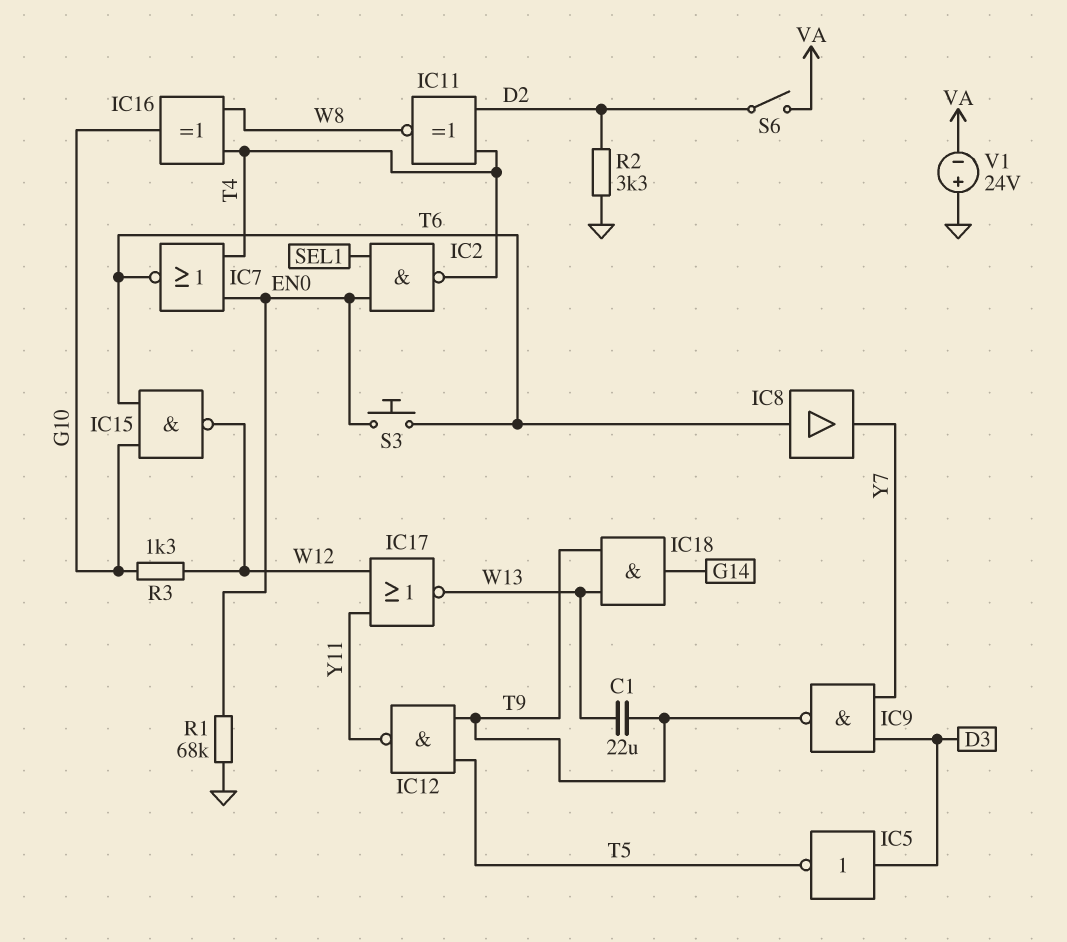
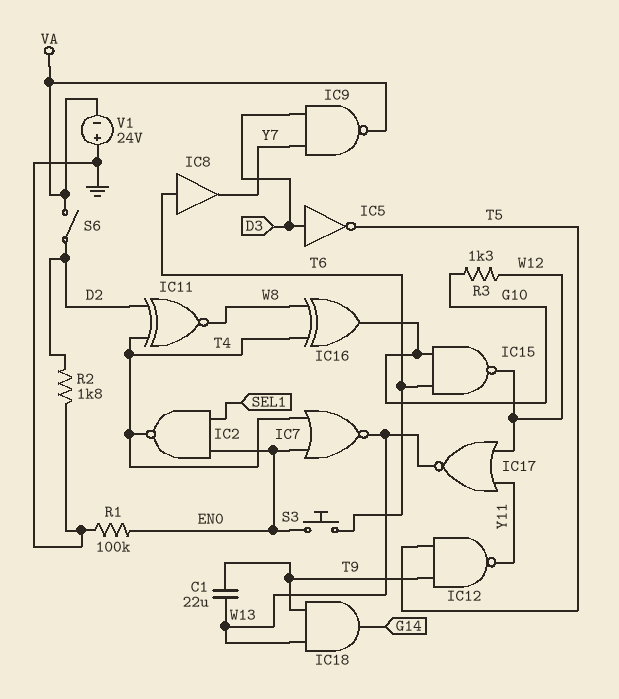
IC7: NOR (in EN0, in T4, out T6) -> NOR (in EN0, in T4, out W13)
IC9: NAND (in D3, in Y7, out T9) -> NAND (in D3, in Y7, out VA)
R1: 68k (EN0, GND) -> 100k (EN0, GND)
R2: 3.3k (D2, GND) -> 1.8k (D2, GND)

